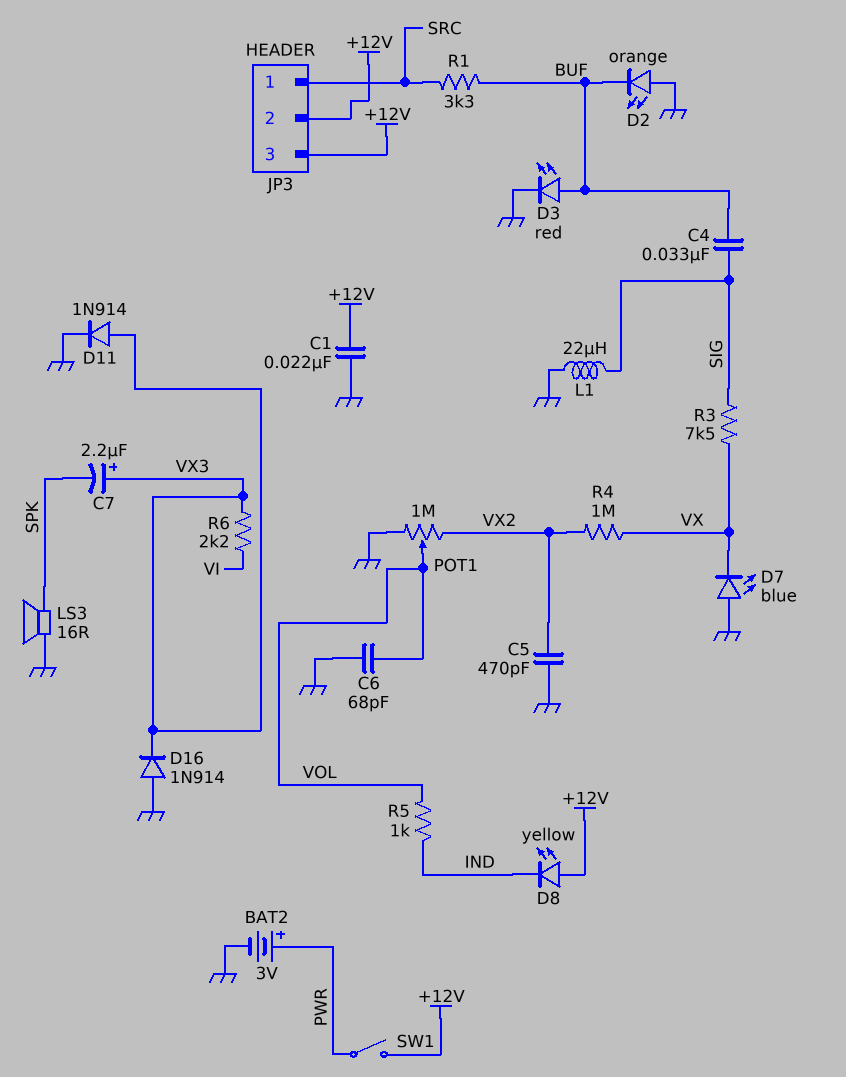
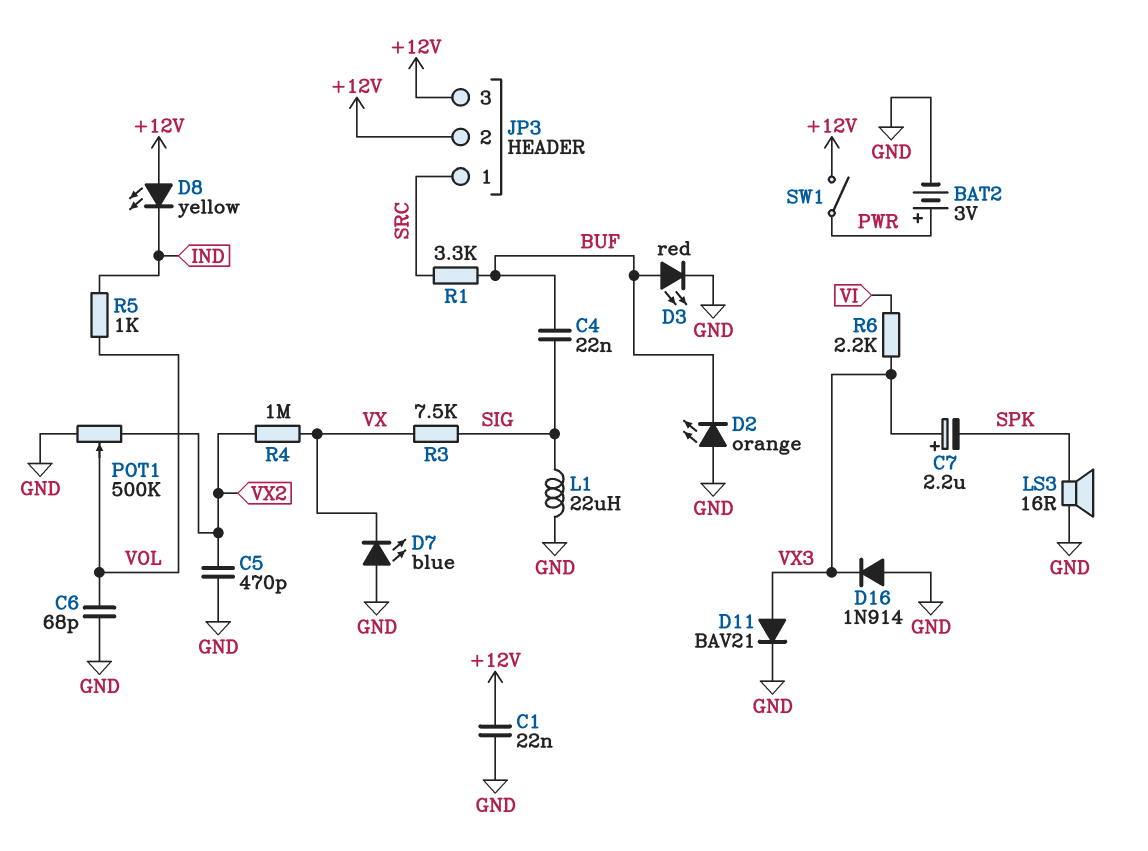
C4: 33nF (BUF, SIG) -> 22nF (BUF, SIG)
D11: diode 1N914 (A VX3, K GND) -> diode BAV21 (A VX3, K GND)
POT1: 1M (GND, VX2, wiper VOL) -> 500k (GND, VX2, wiper VOL)

